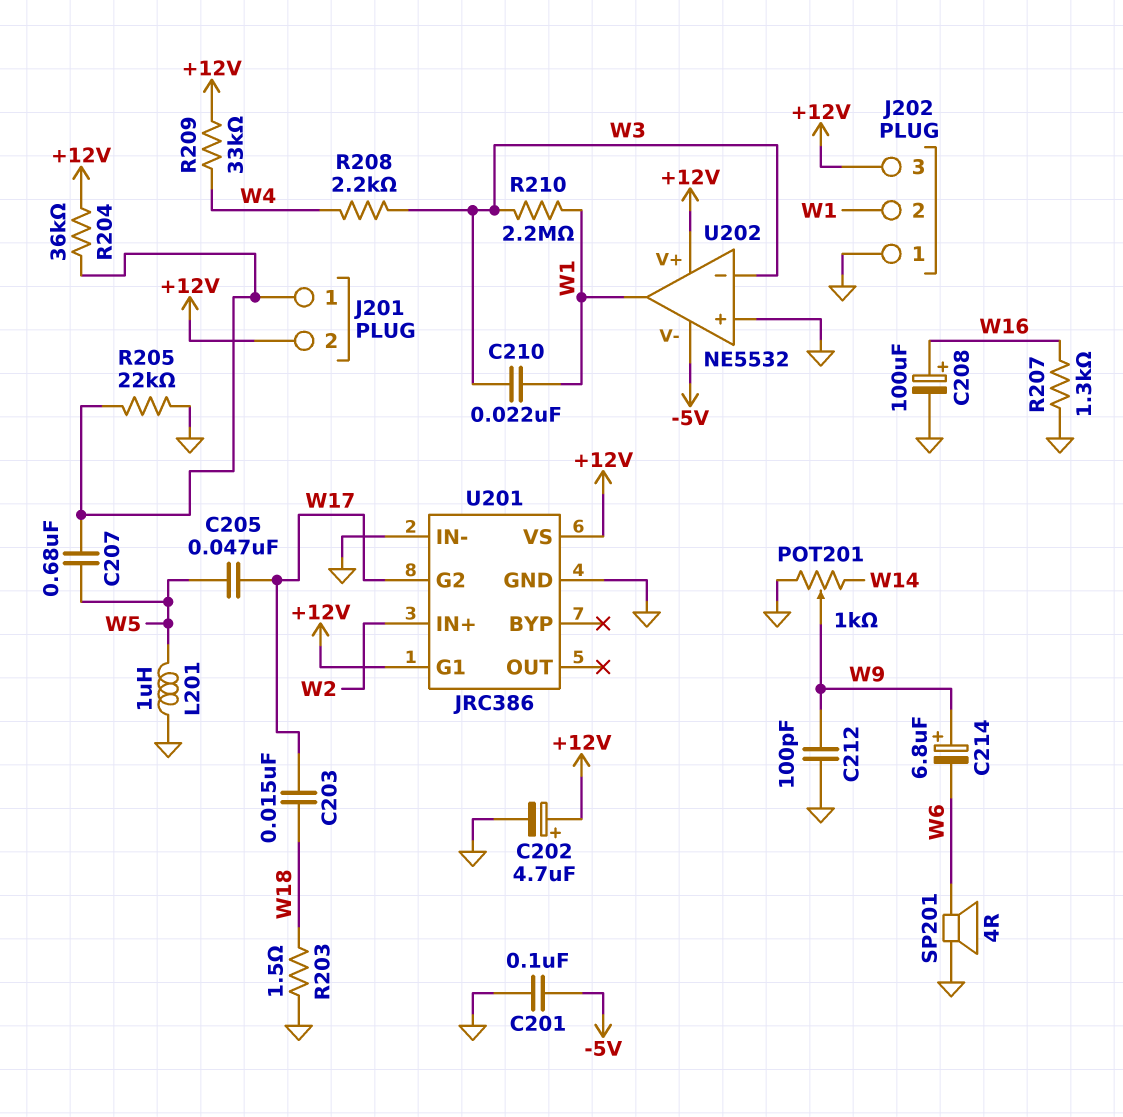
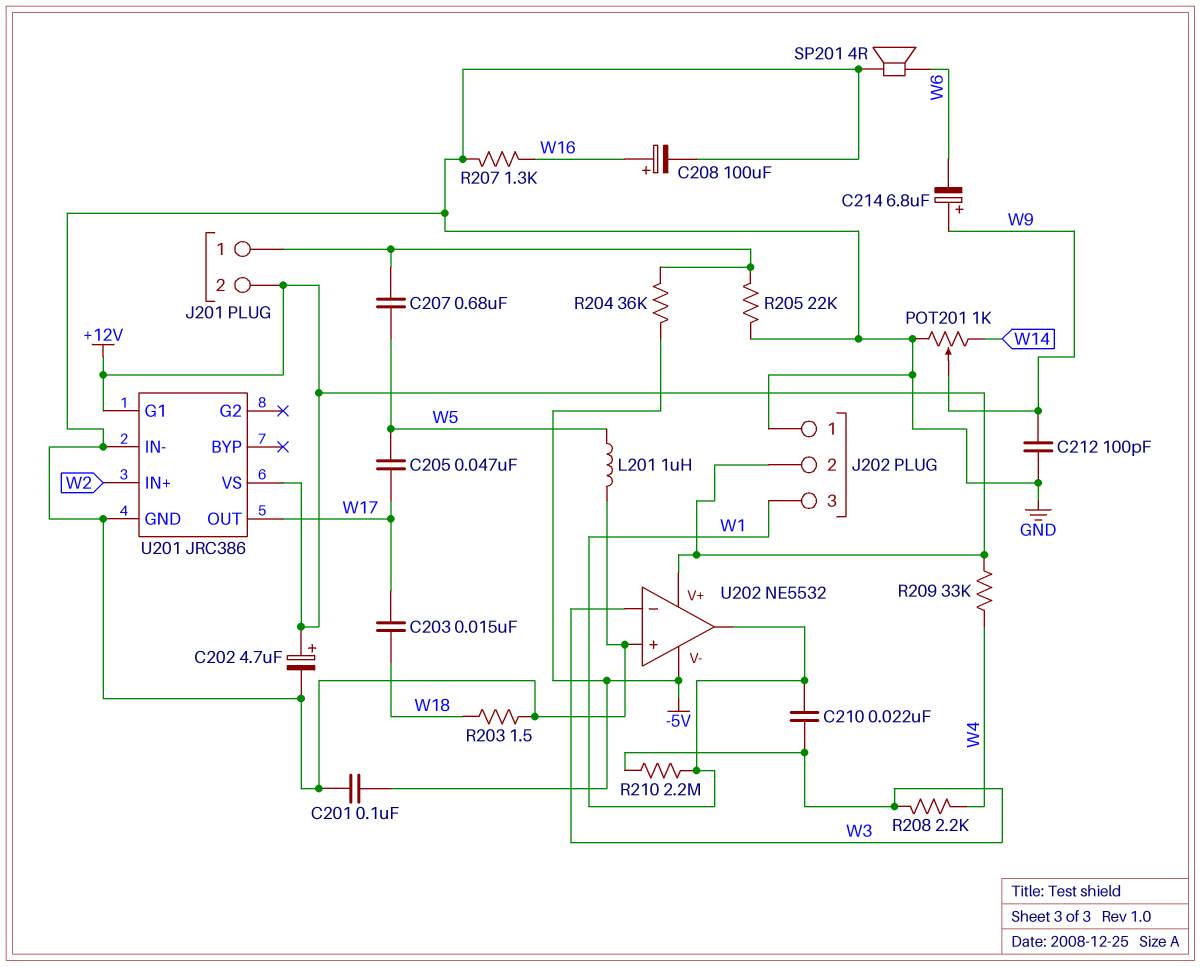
J202 pin 2: W1 -> +12V
J202 pin 3: +12V -> W1
R204: 36k (+12V, J201/1) -> 36k (-5V, J201/1)
U201 pin G2: W17 -> none
U201 pin OUT: none -> W17

